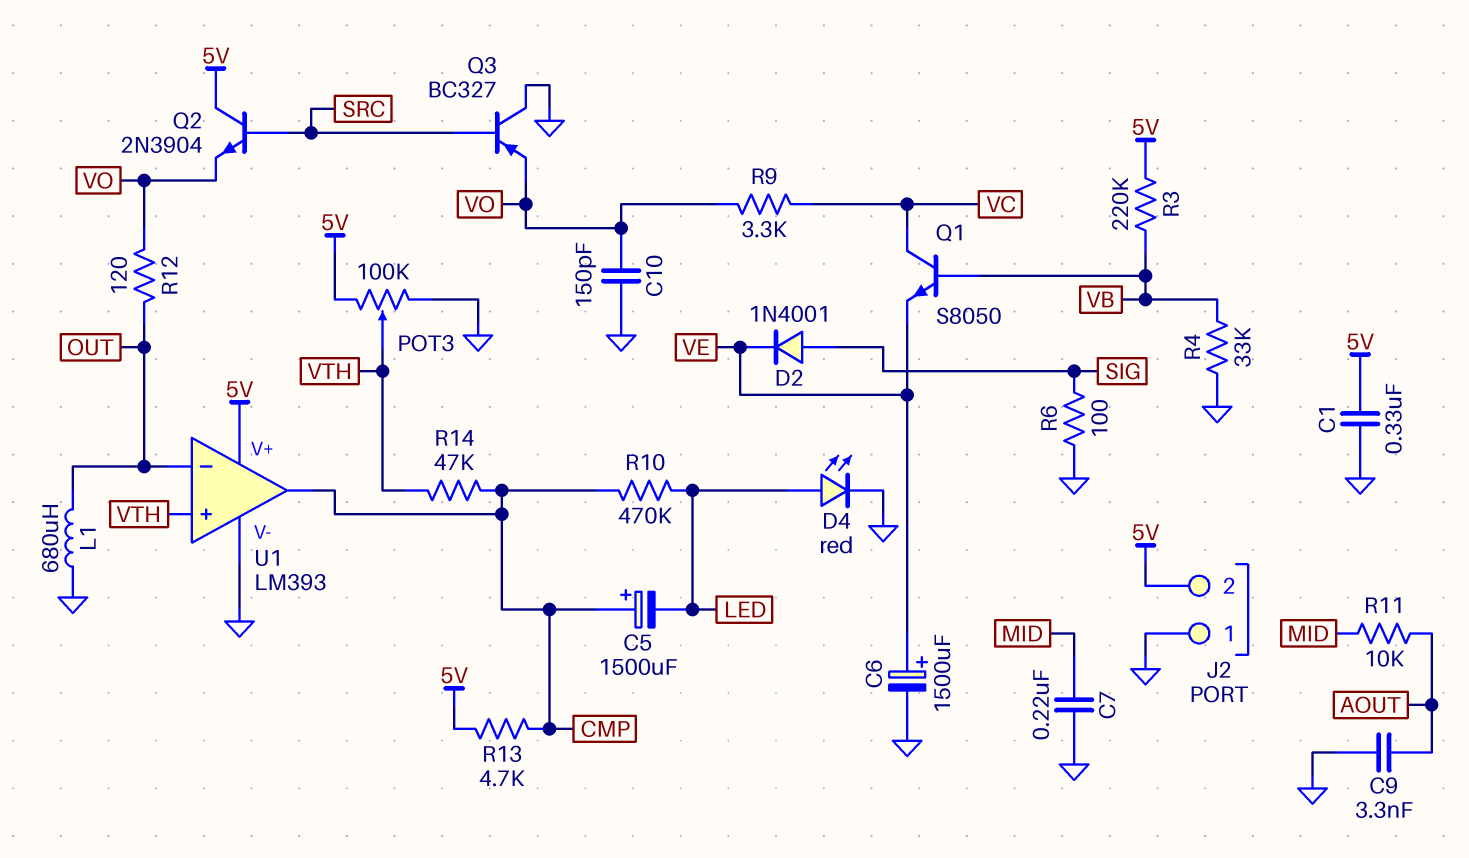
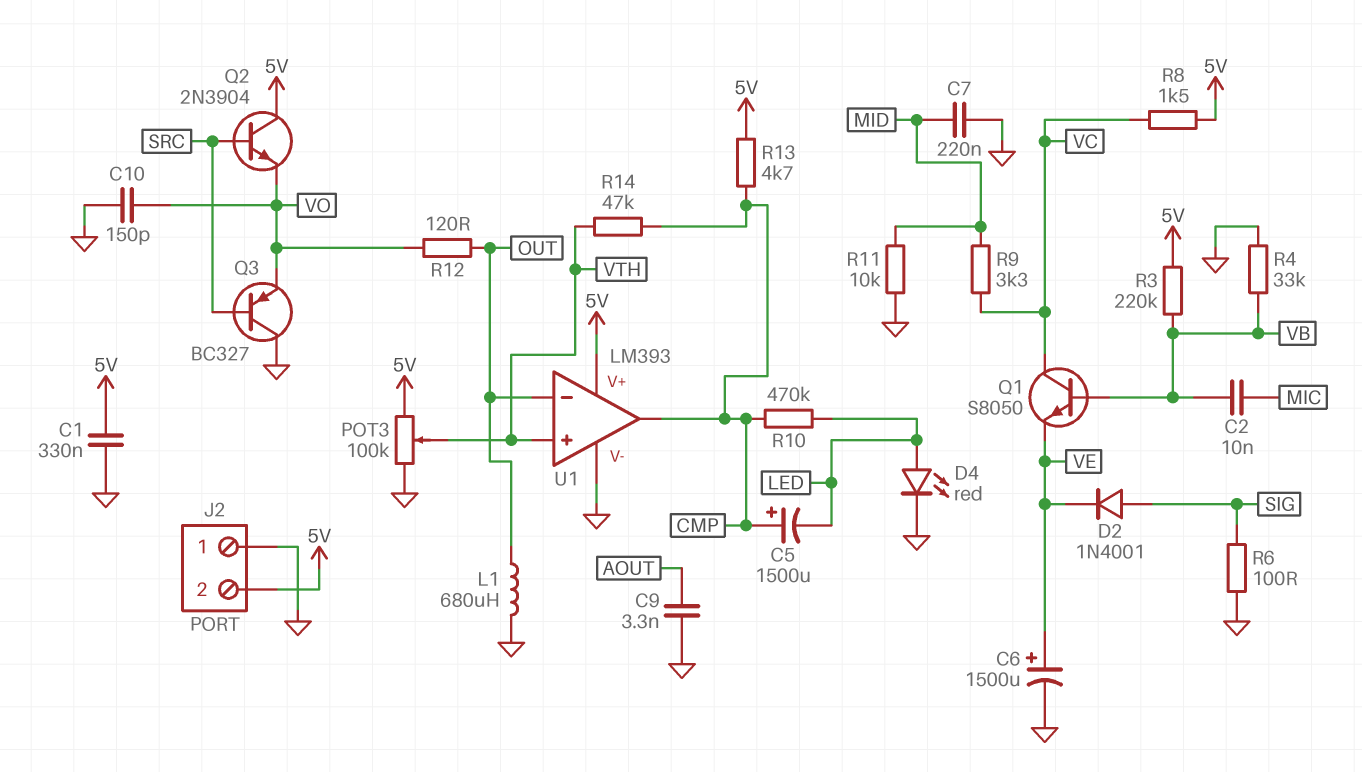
C2: none -> 10nF (MIC, VB)
R8: none -> 1.5k (5V, VC)
R9: 3.3k (VC, VO) -> 3.3k (MID, VC)
R11: 10k (AOUT, MID) -> 10k (GND, MID)

